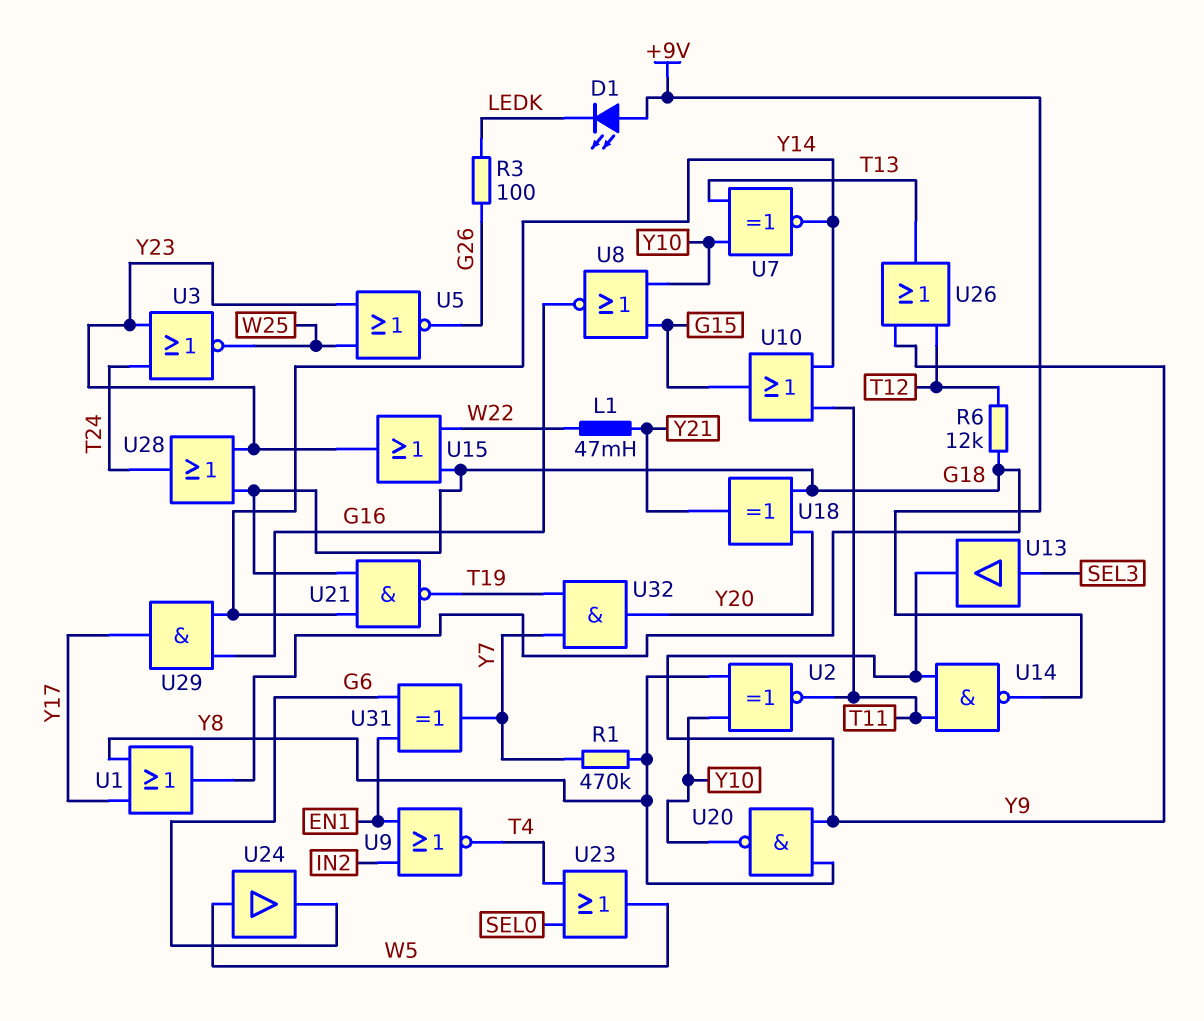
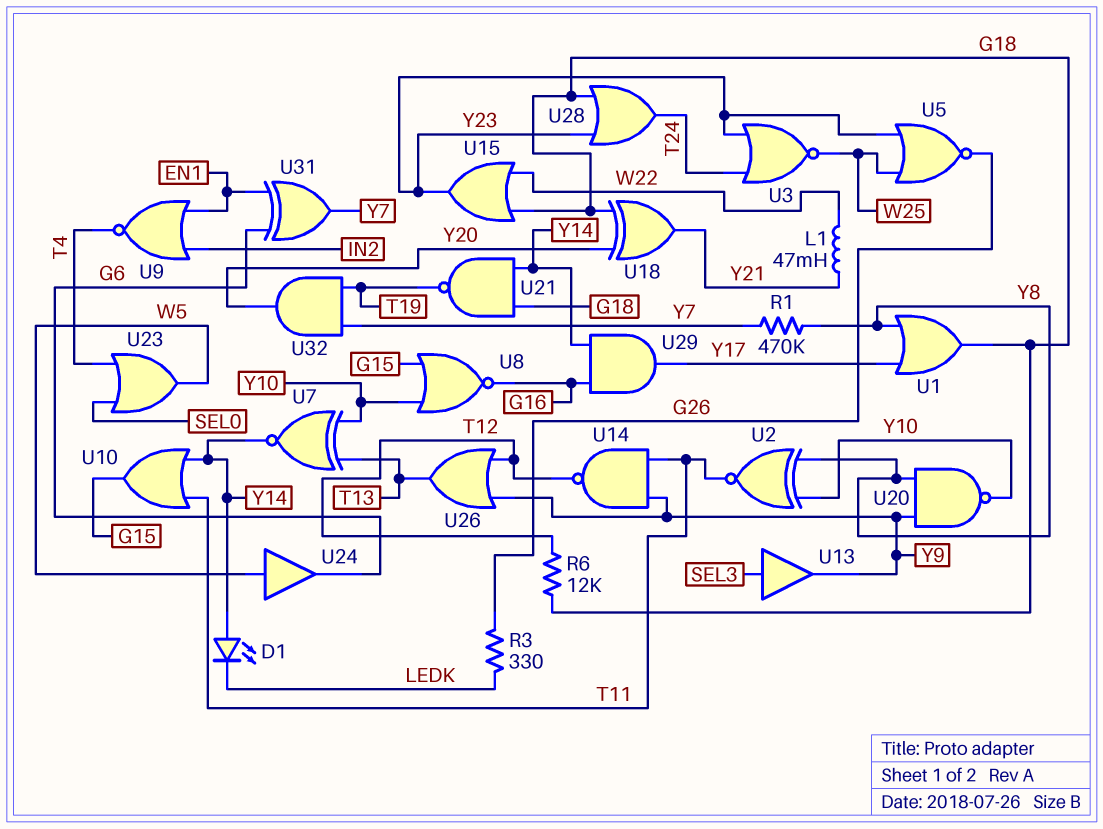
D1: LED (A +9V, K LEDK) -> LED (A Y14, K LEDK)
R3: 100 (G26, LEDK) -> 330 (G26, LEDK)
U14: NAND (in T11, in Y9, out +9V) -> NAND (in T11, in Y9, out T12)

